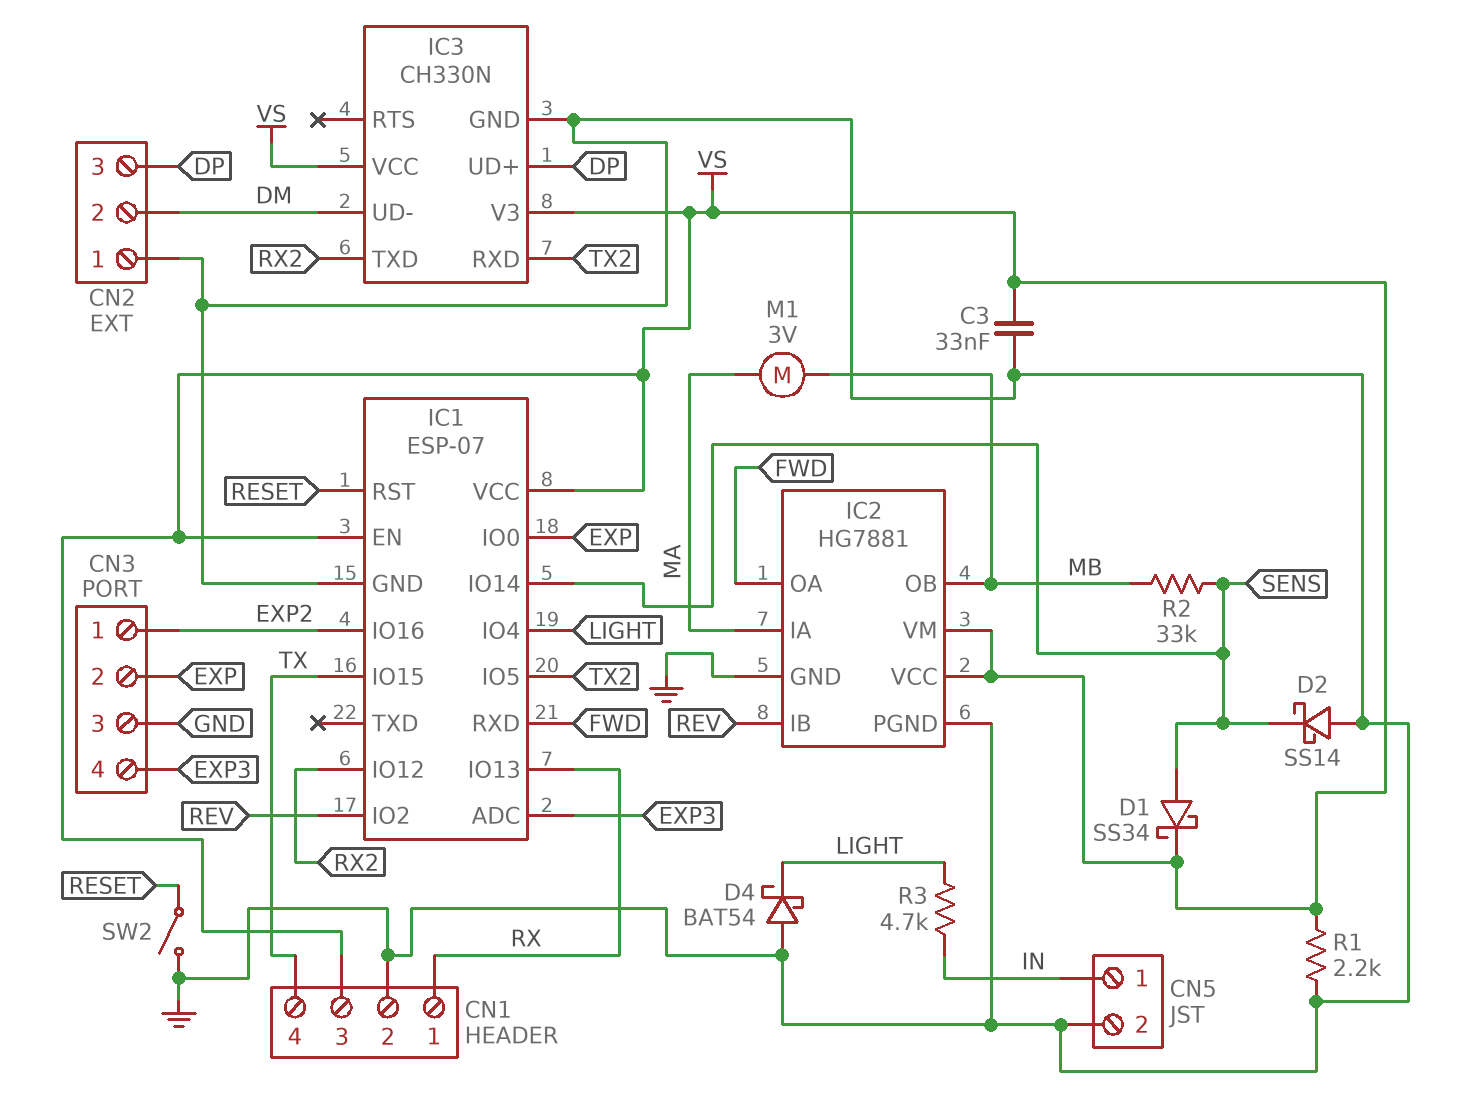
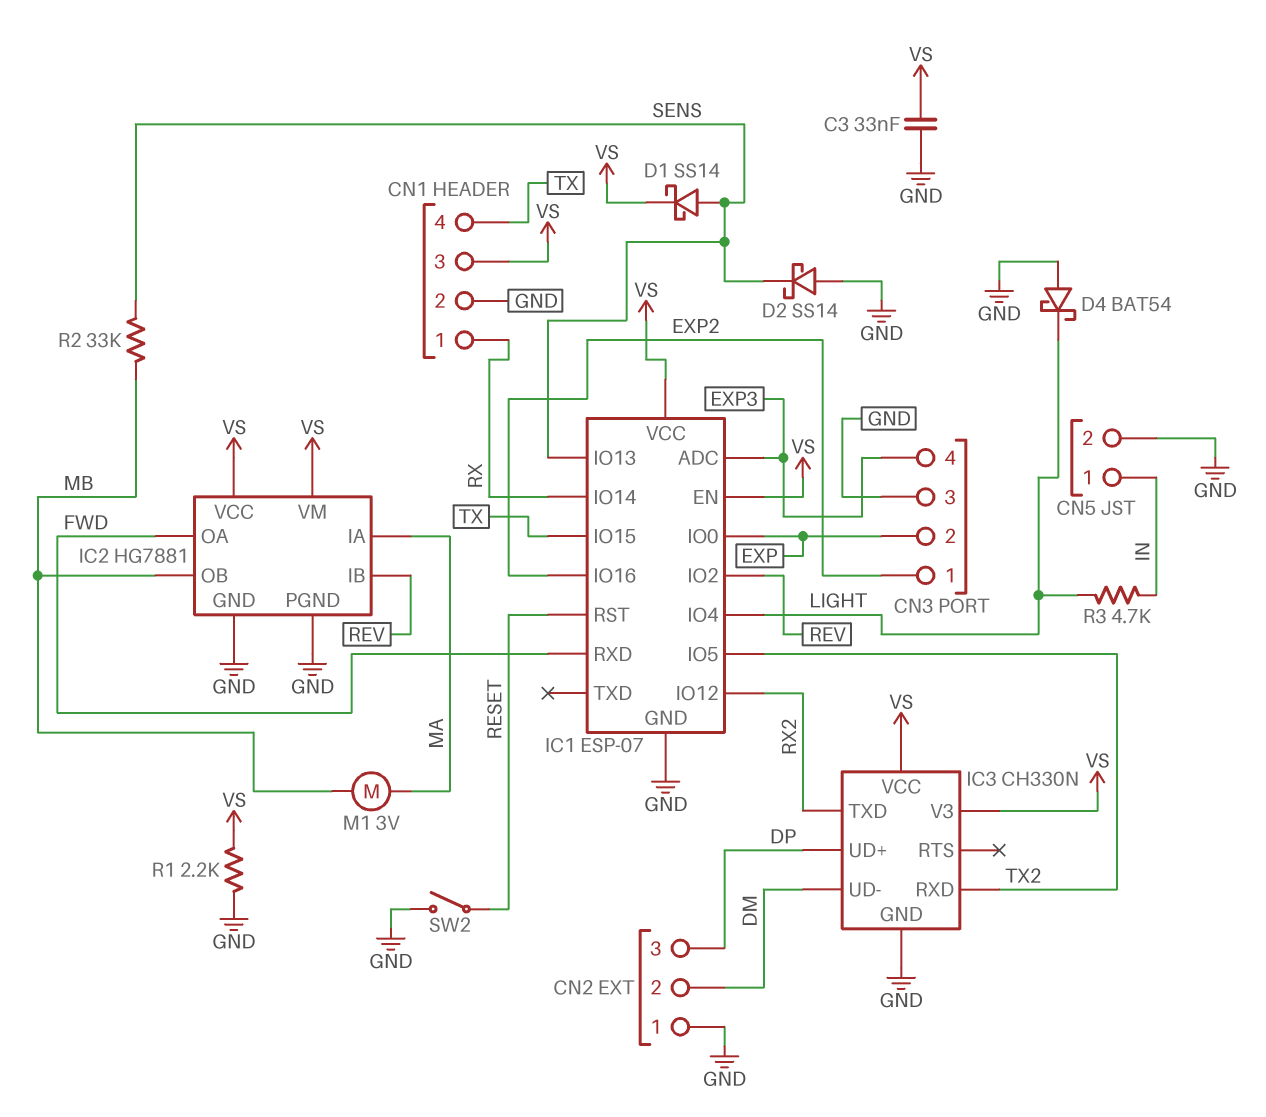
D1: schottky SS34 (A SENS, K VS) -> schottky SS14 (A SENS, K VS)
IC1 pin IO13: RX -> SENS
IC1 pin IO14: SENS -> RX

